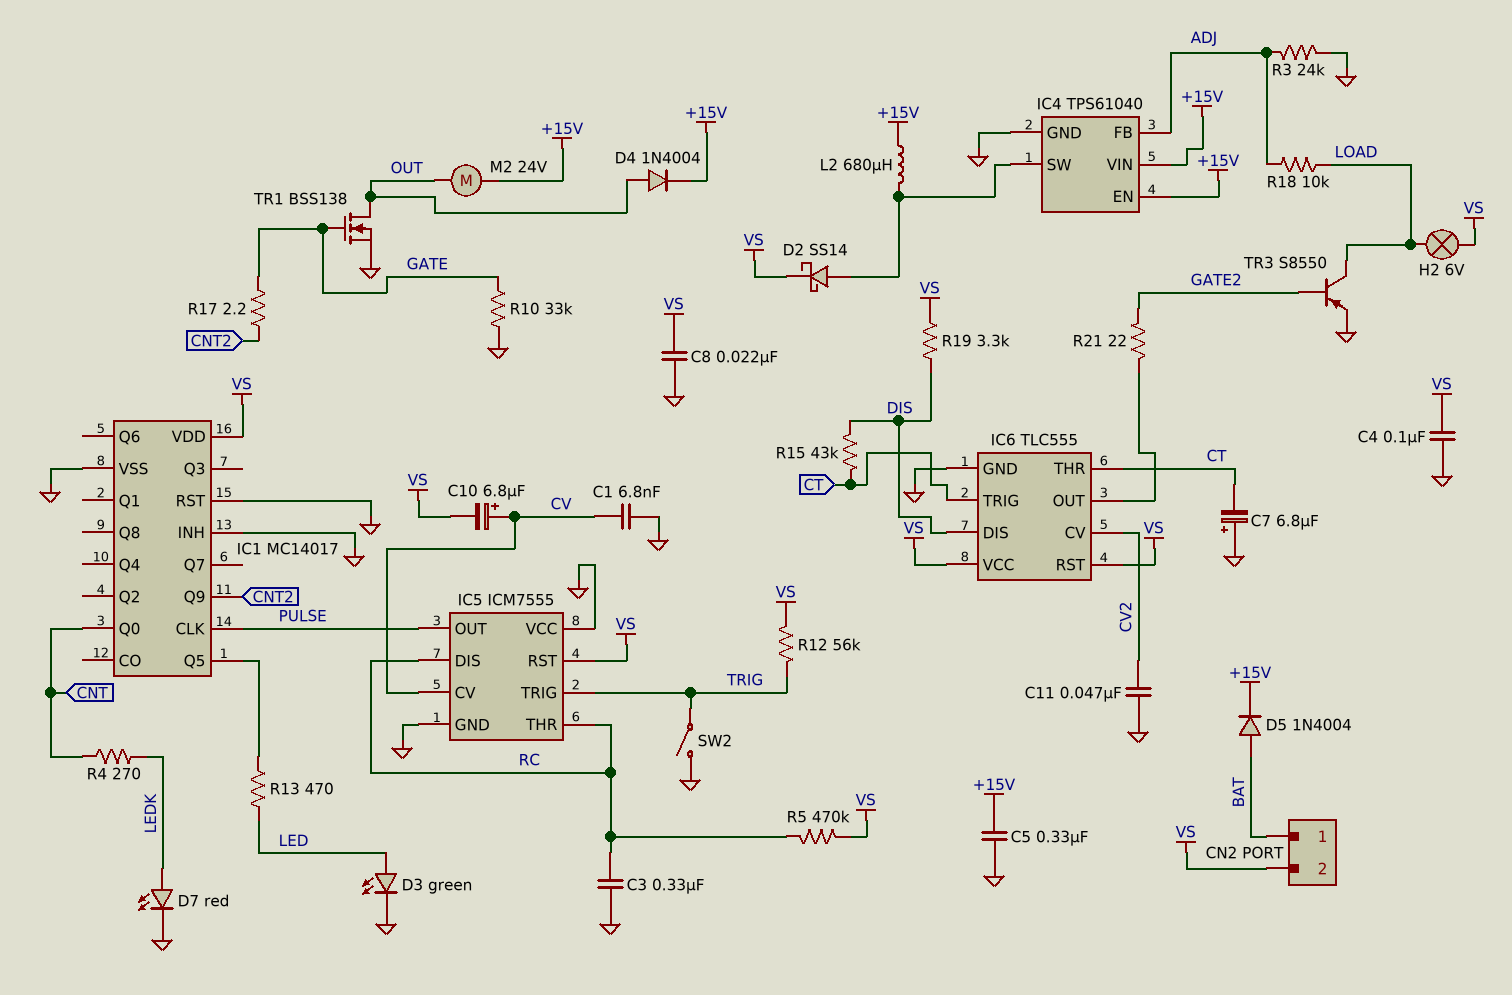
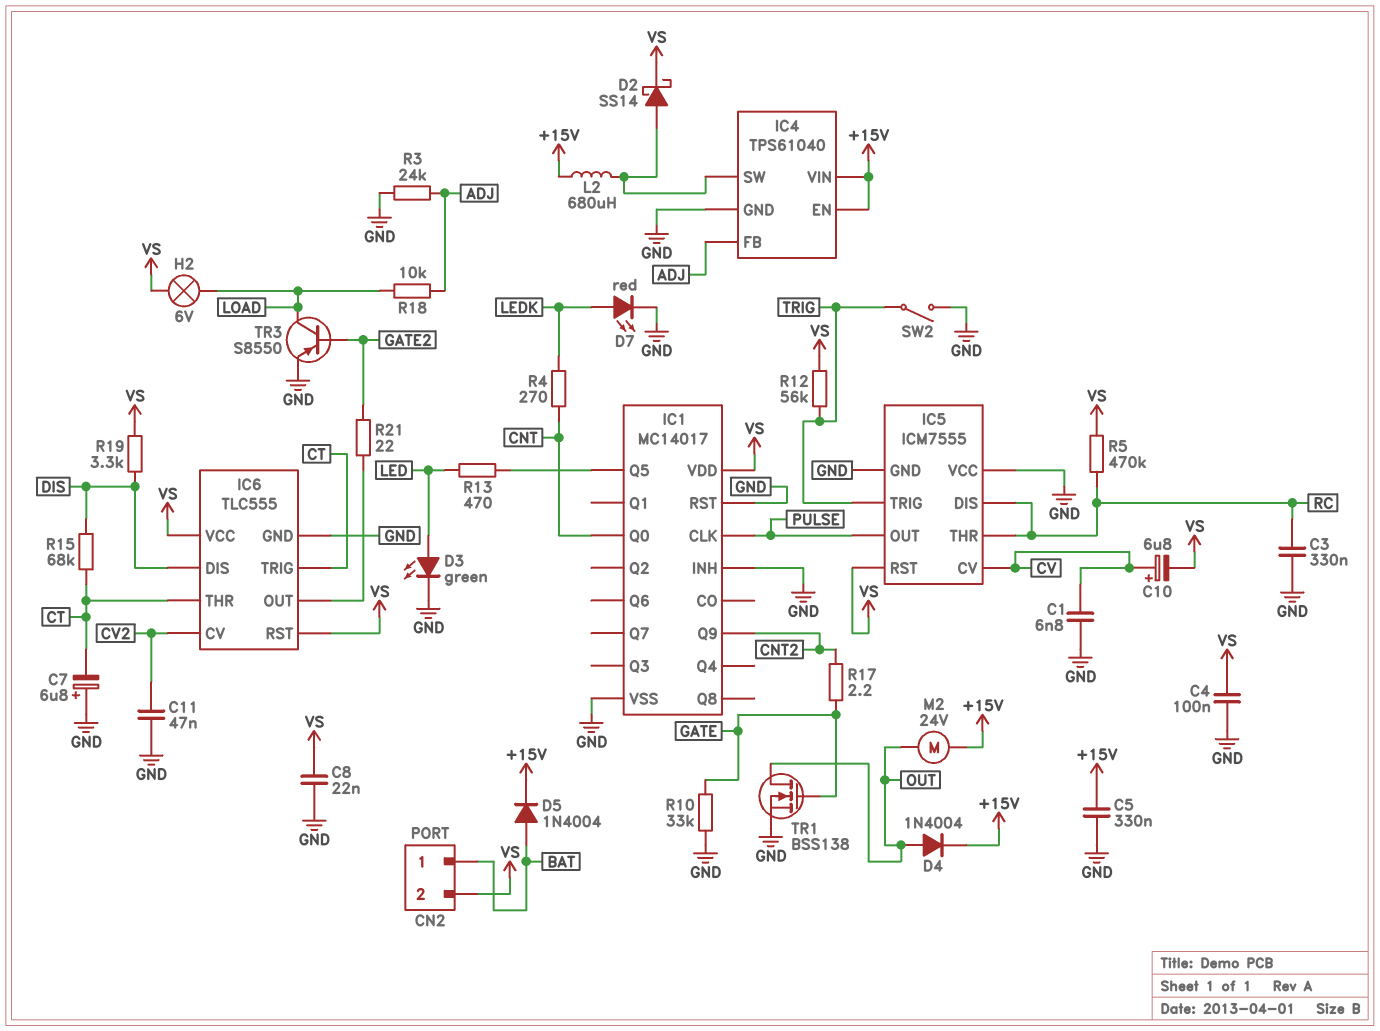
R15: 43k (CT, DIS) -> 68k (CT, DIS)

